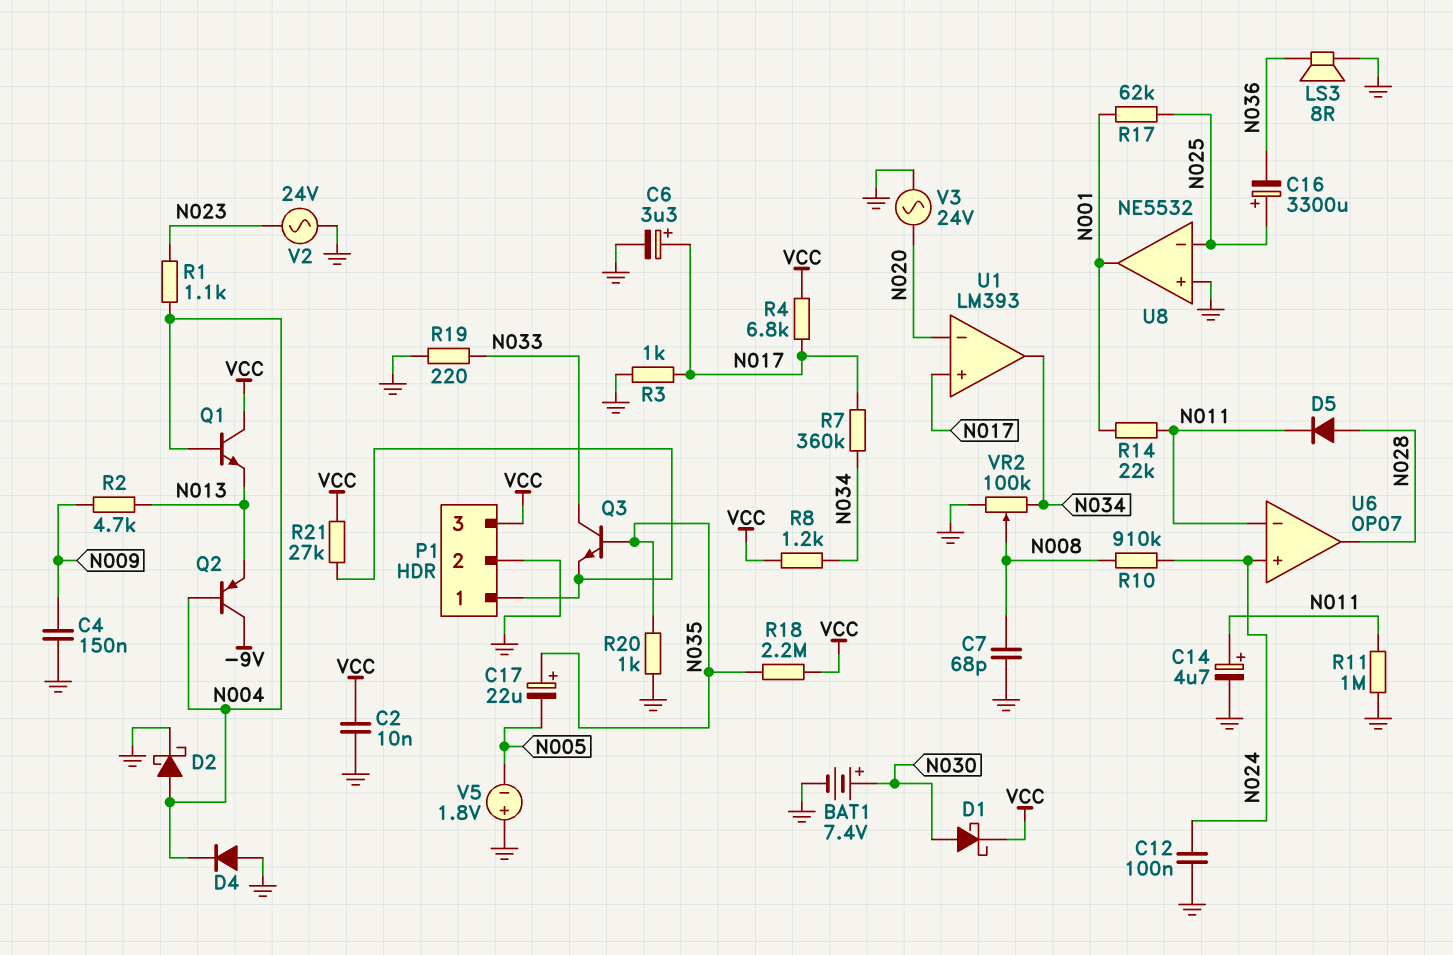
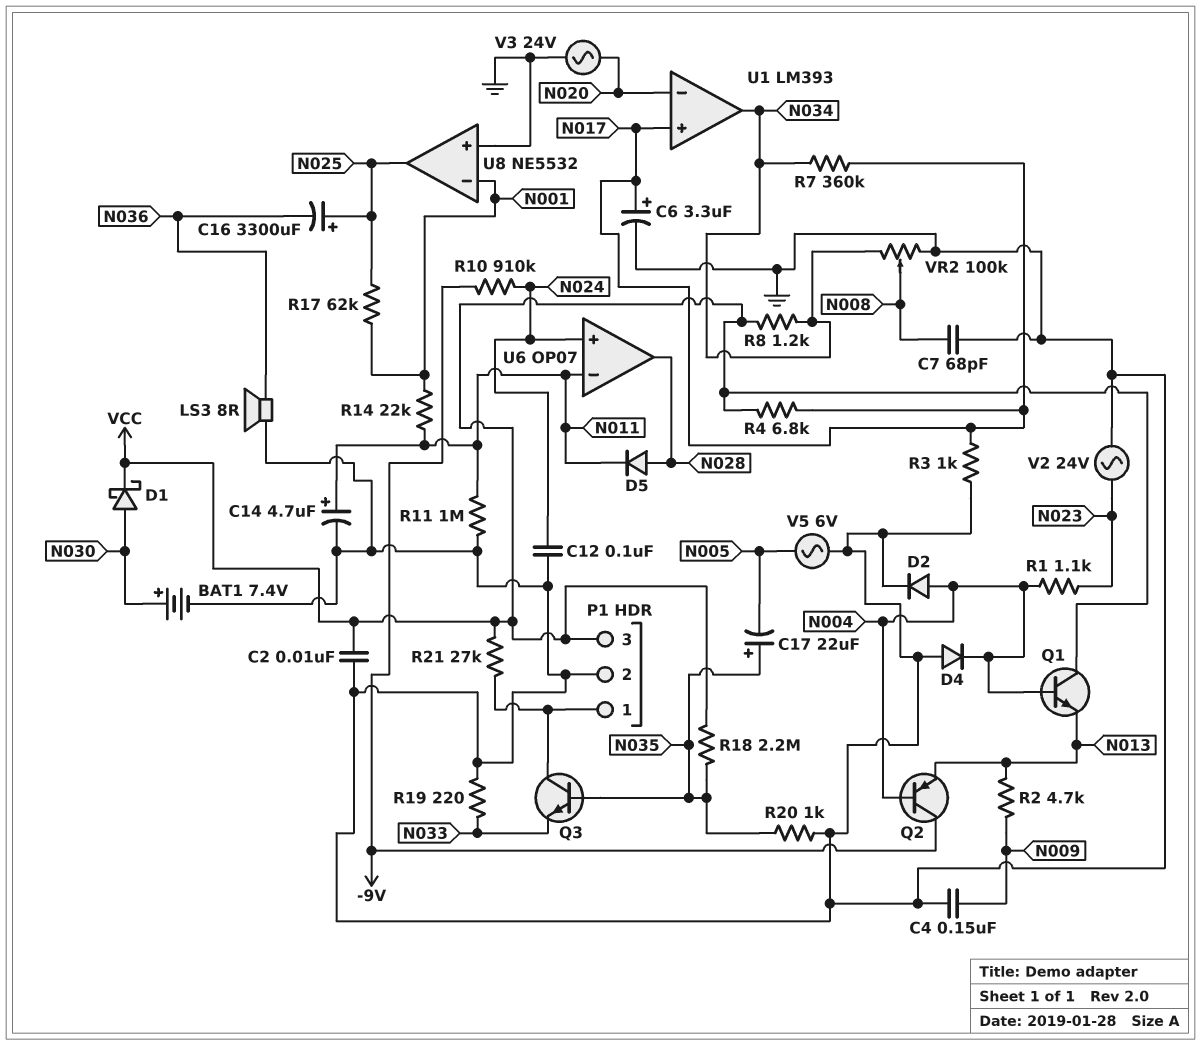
D2: schottky (A N004, K GND) -> diode (A N004, K GND)
Q3: NPN (B N035, C N033, E P1/1) -> NPN (B N035, C P1/1, E N033)
R10: 910k (N008, N024) -> 910k (-9V, N024)
U8 pin in-: N025 -> N001
U8 pin out: N001 -> N025
V5: 1.8V (plus GND, minus N005) -> AC 6V (GND, N005)

